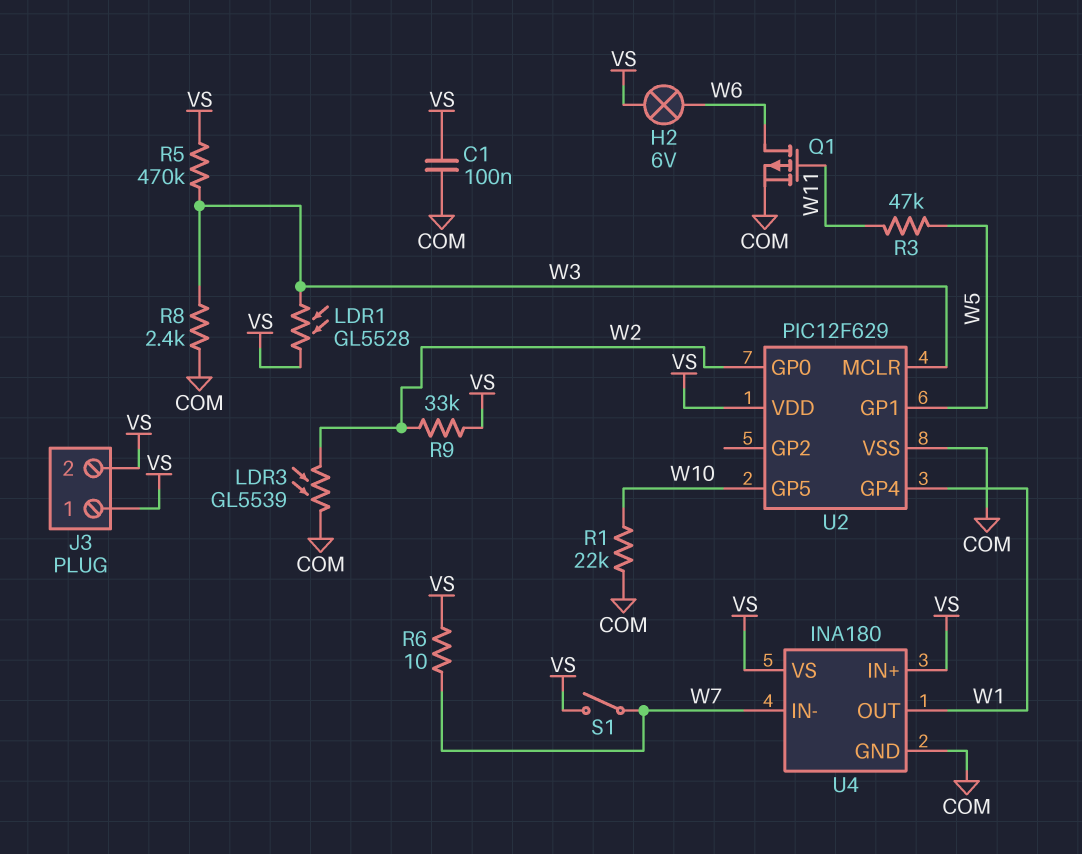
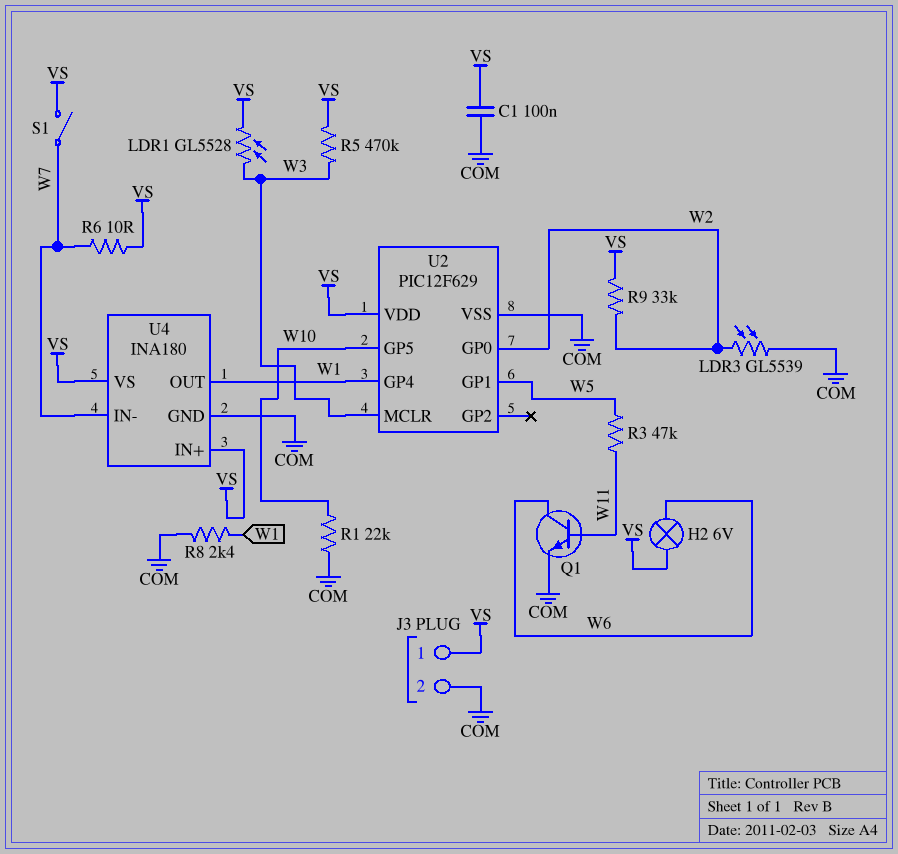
J3 pin 2: VS -> COM
Q1: PMOS (G W11, D W6, S COM) -> NPN (B W11, C W6, E COM)
R8: 2.4k (COM, W3) -> 2.4k (COM, W1)

